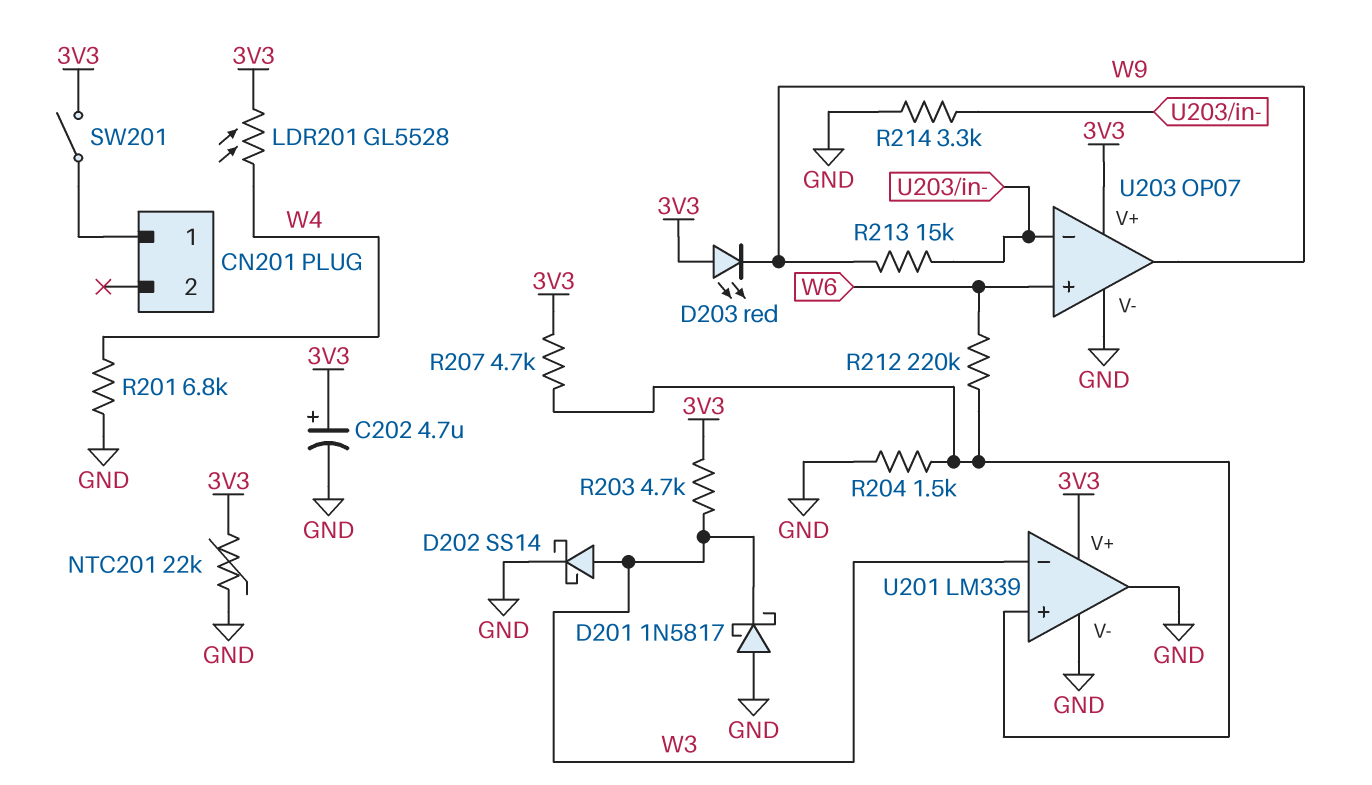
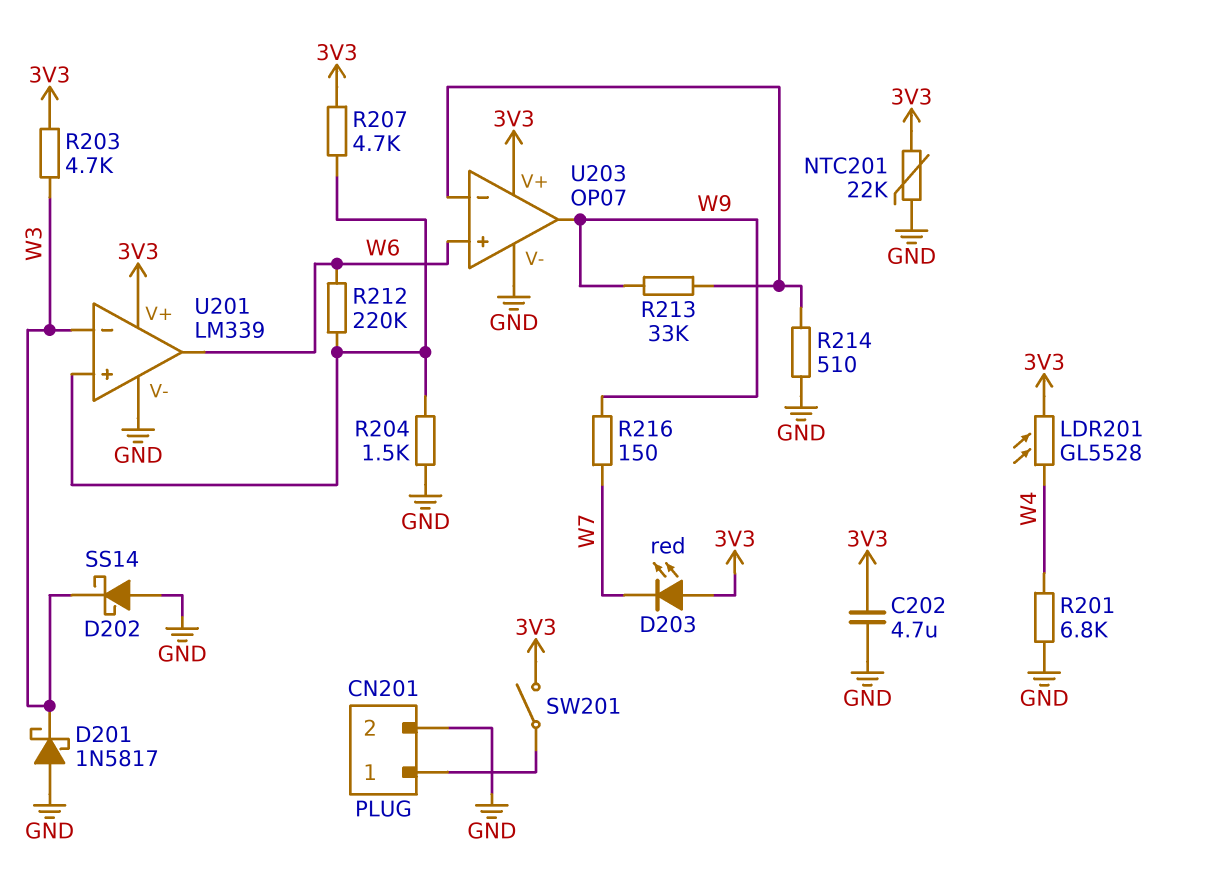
C202: 4.7uF (plus 3V3, minus GND) -> 4.7uF (3V3, GND)
CN201 pin 2: none -> GND
D202: schottky SS14 (A W3, K GND) -> schottky SS14 (A GND, K W3)
D203: LED red (A 3V3, K W9) -> LED red (A 3V3, K W7)
R213: 15k (U203/in-, W9) -> 33k (U203/in-, W9)
R214: 3.3k (GND, U203/in-) -> 510 (GND, U203/in-)
R216: none -> 150 (W7, W9)
U201 pin out: GND -> W6

